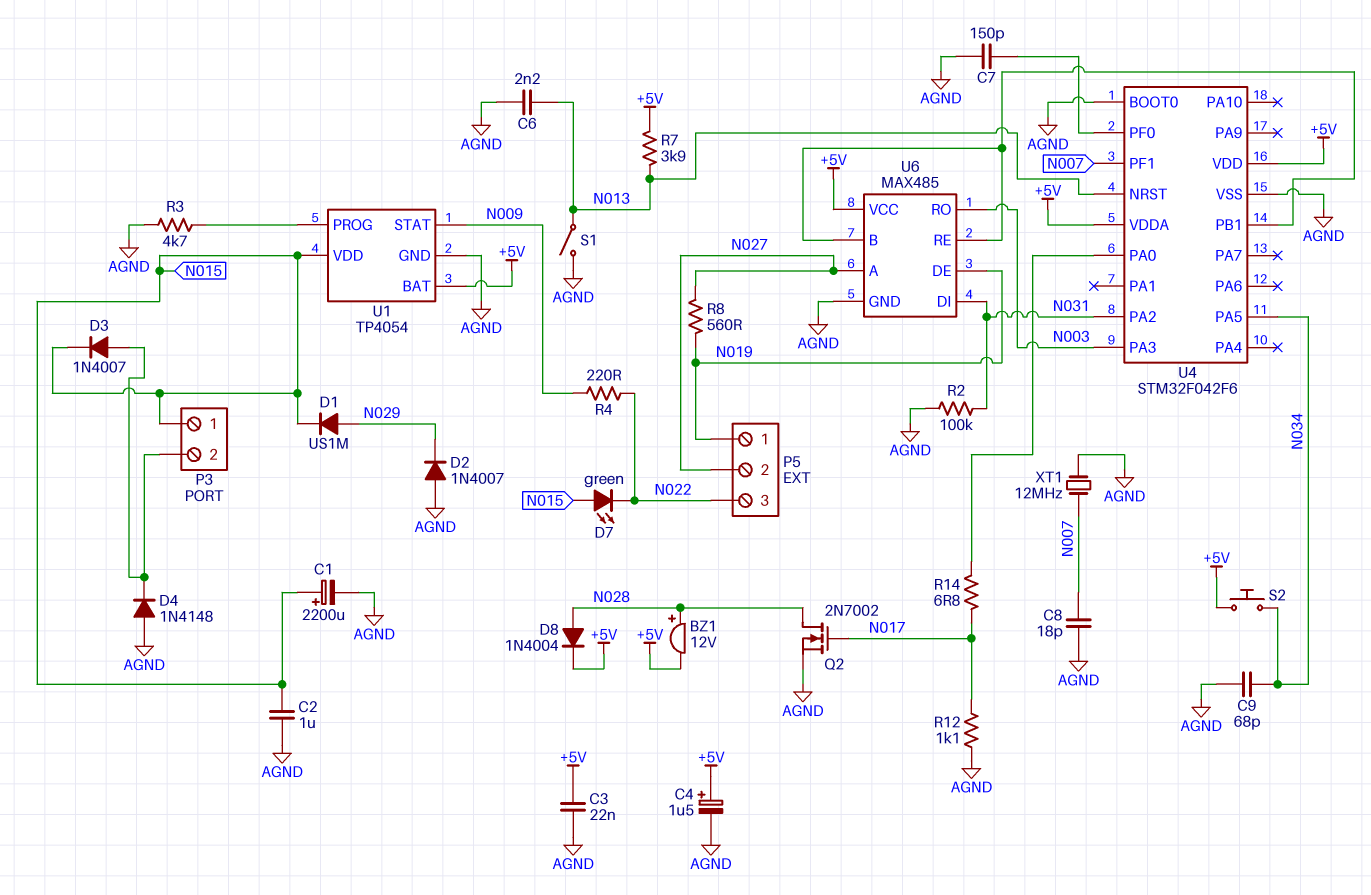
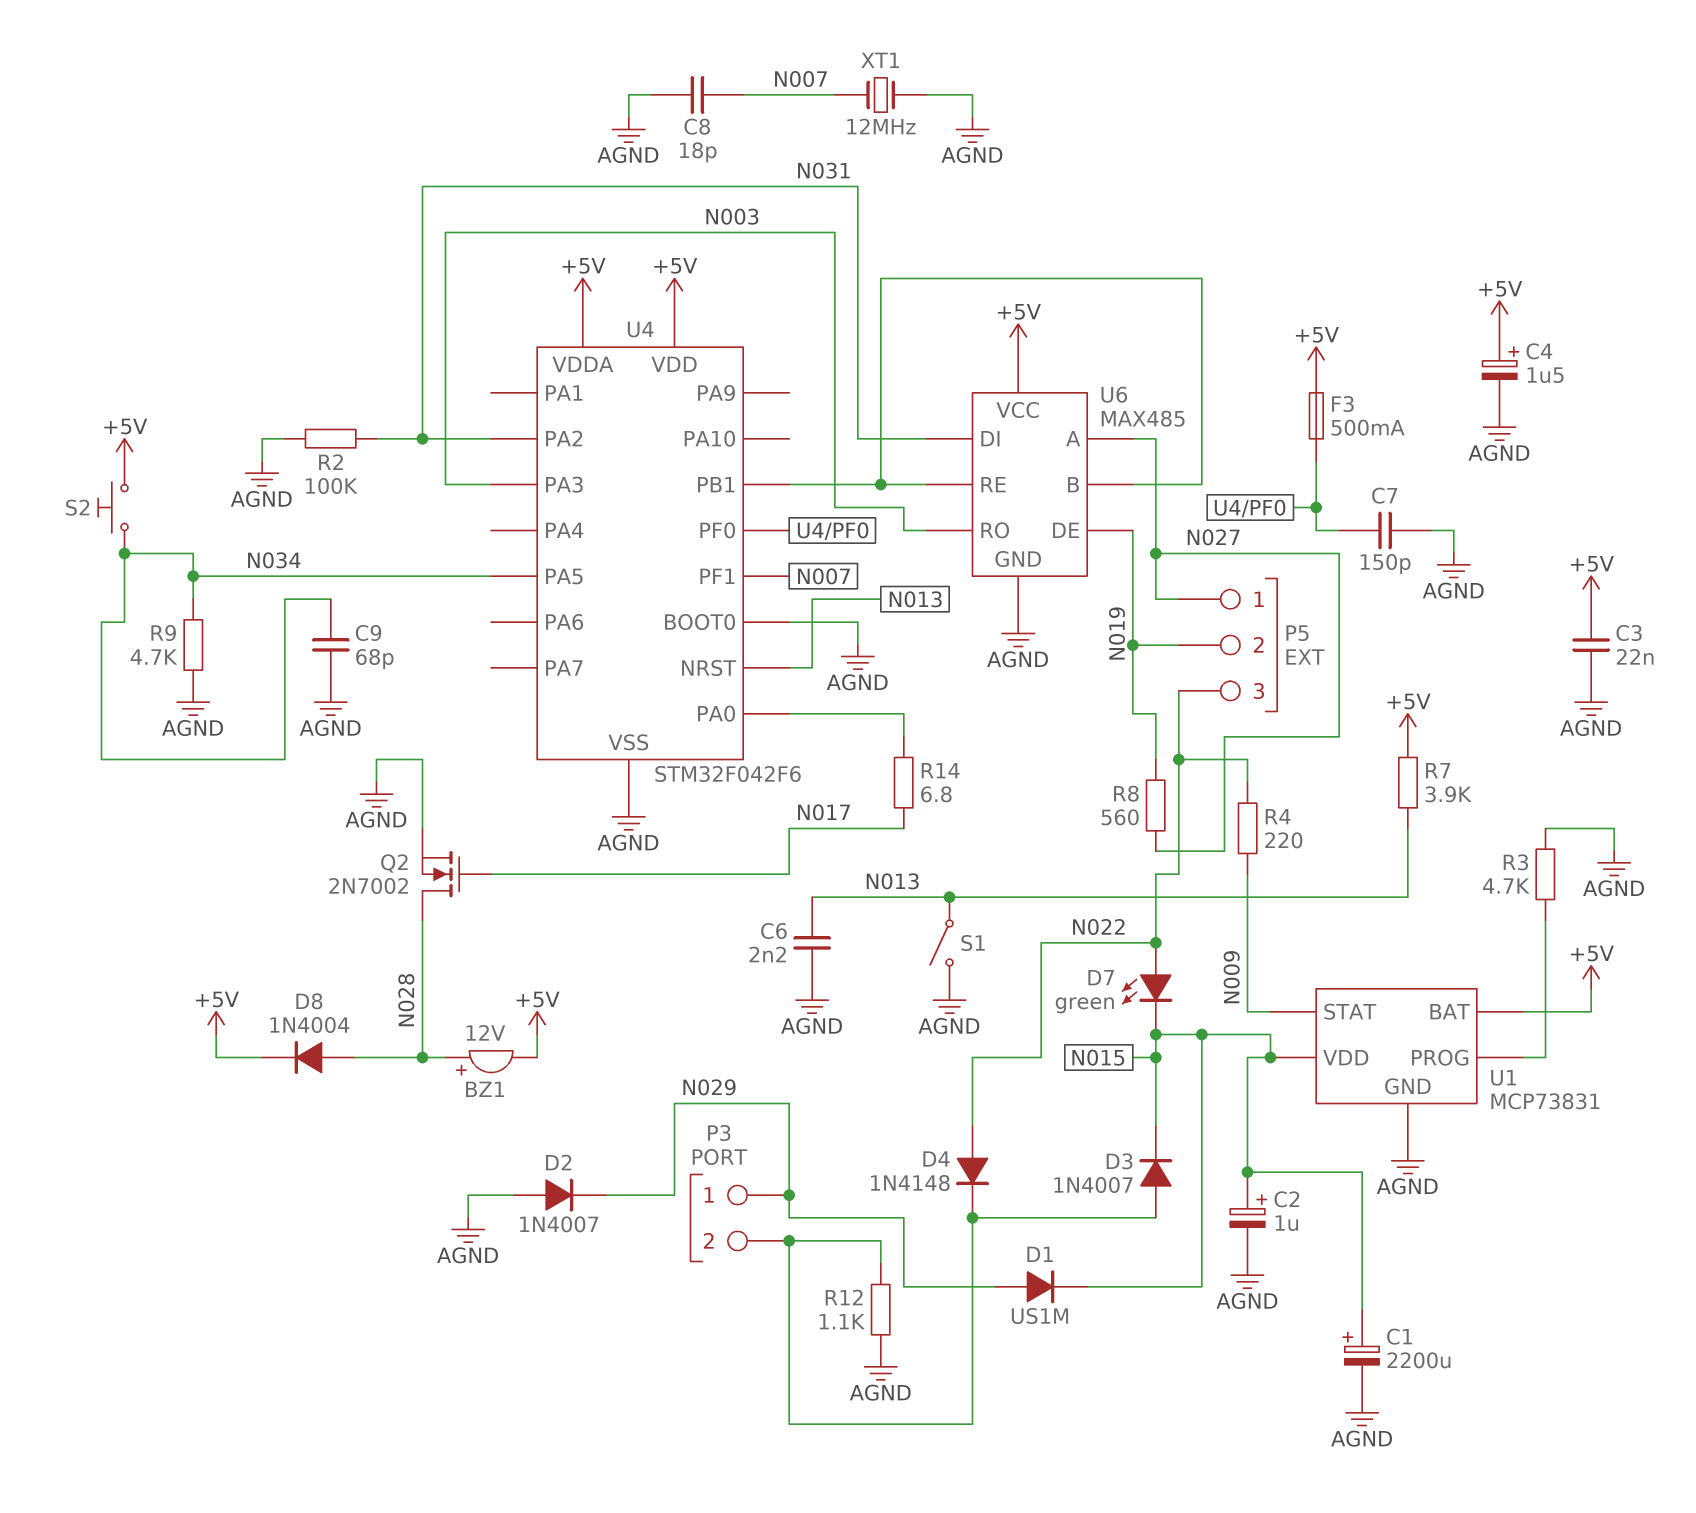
C2: 1uF (AGND, N015) -> 1uF (plus N015, minus AGND)
D4: diode 1N4148 (A AGND, K P3/2) -> diode 1N4148 (A N022, K P3/2)
D7: LED green (A N015, K N022) -> LED green (A N022, K N015)
F3: none -> 500mA (+5V, U4/PF0)
P3 pin 1: N015 -> N029
P5 pin 1: N019 -> N027
P5 pin 2: N027 -> N019
R9: none -> 4.7k (AGND, N034)
R12: 1.1k (AGND, N017) -> 1.1k (AGND, P3/2)
U1: TP4054 -> MCP73831

